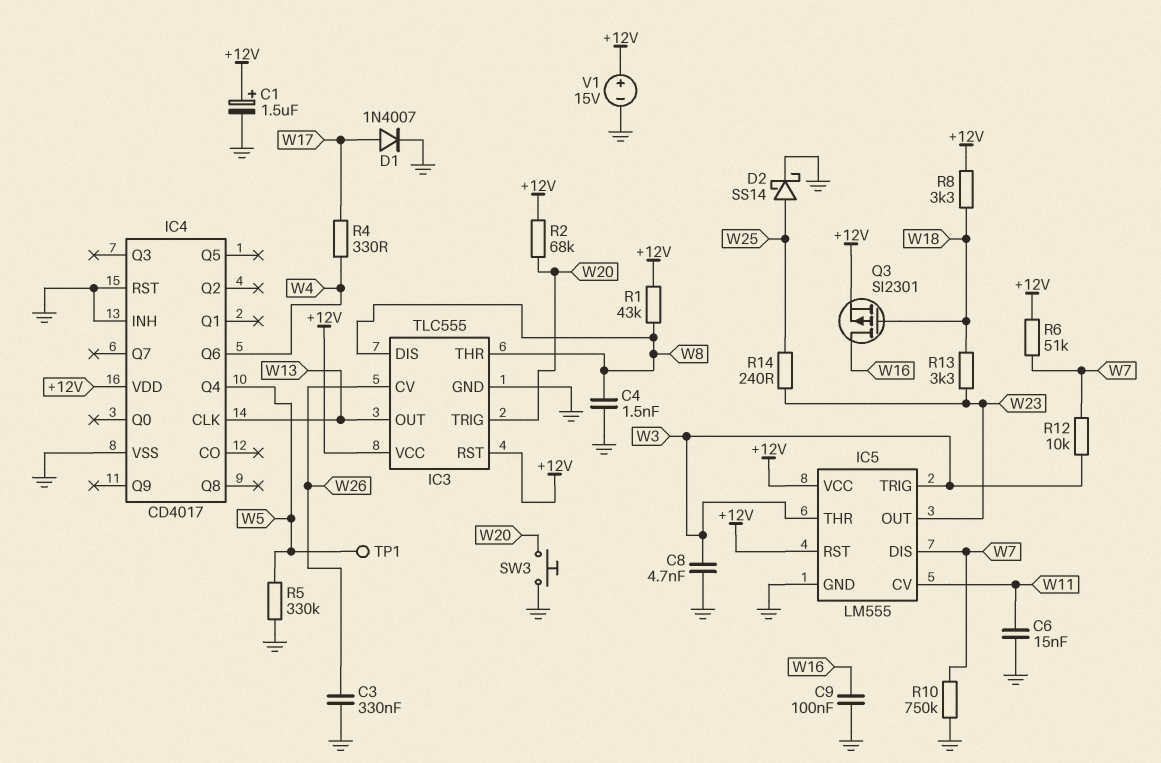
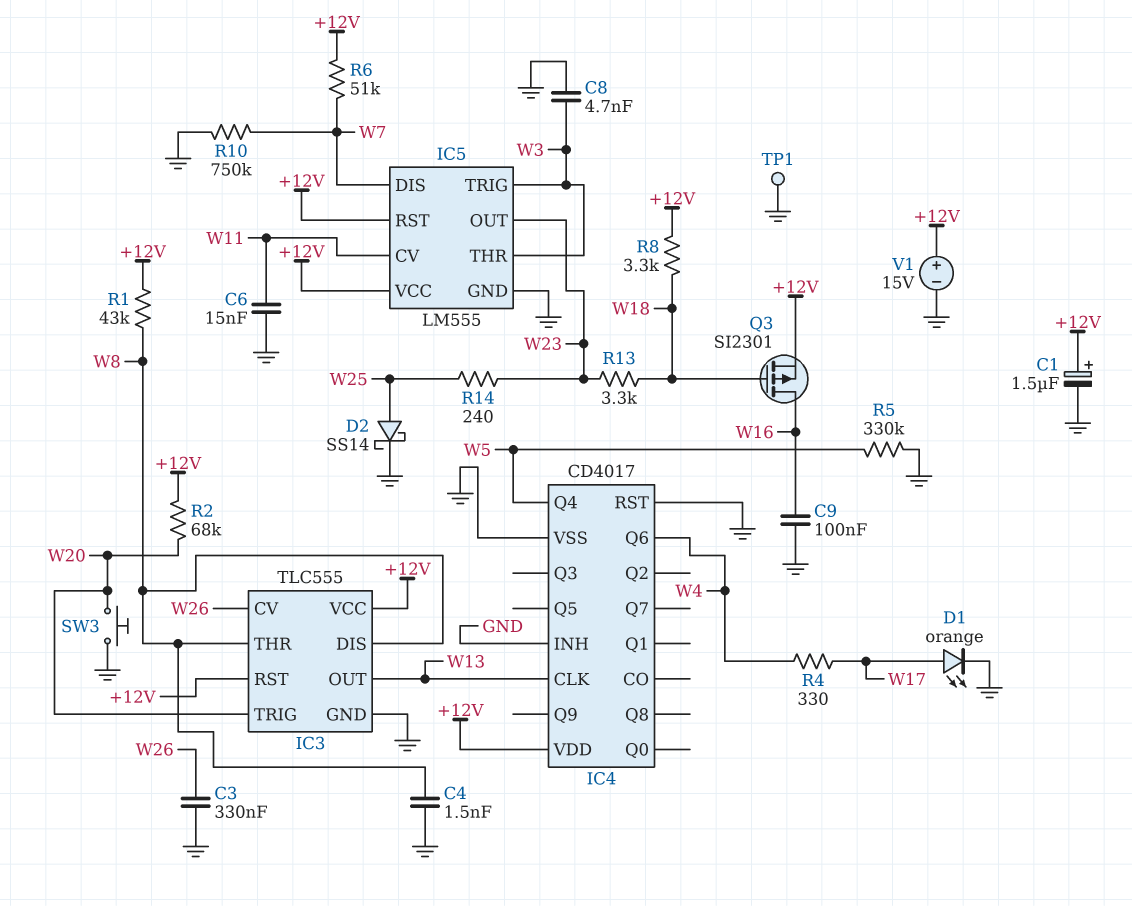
D1: diode 1N4007 (A W17, K GND) -> LED orange (A W17, K GND)
R12: 10k (W3, W7) -> none
TP1: test point (W5) -> test point (GND)

